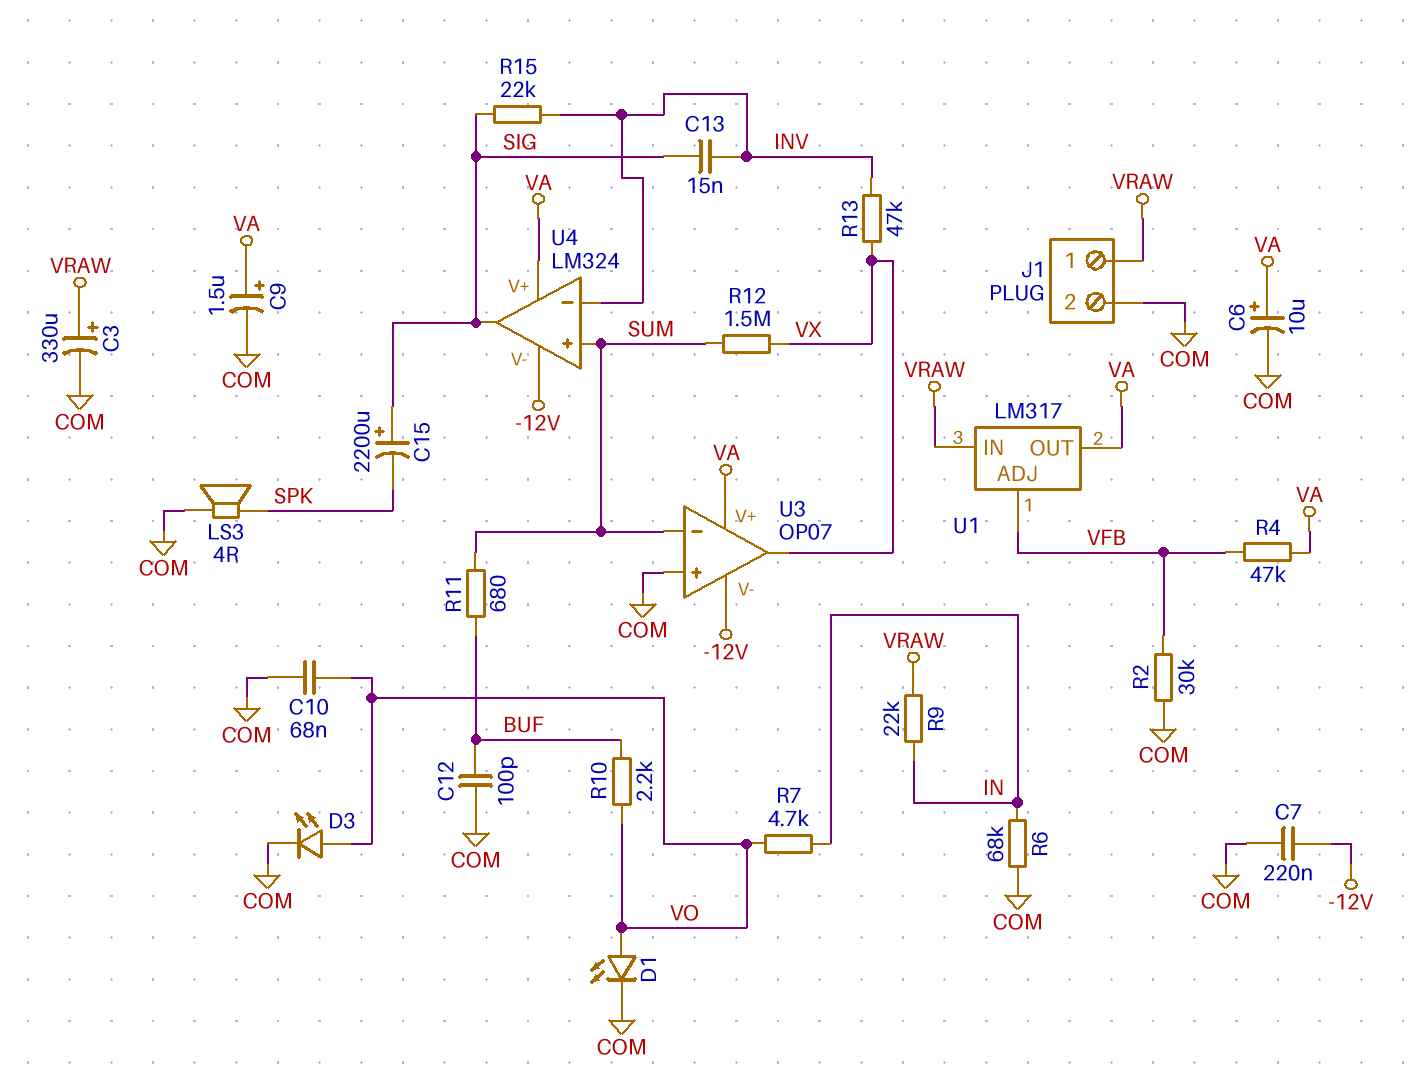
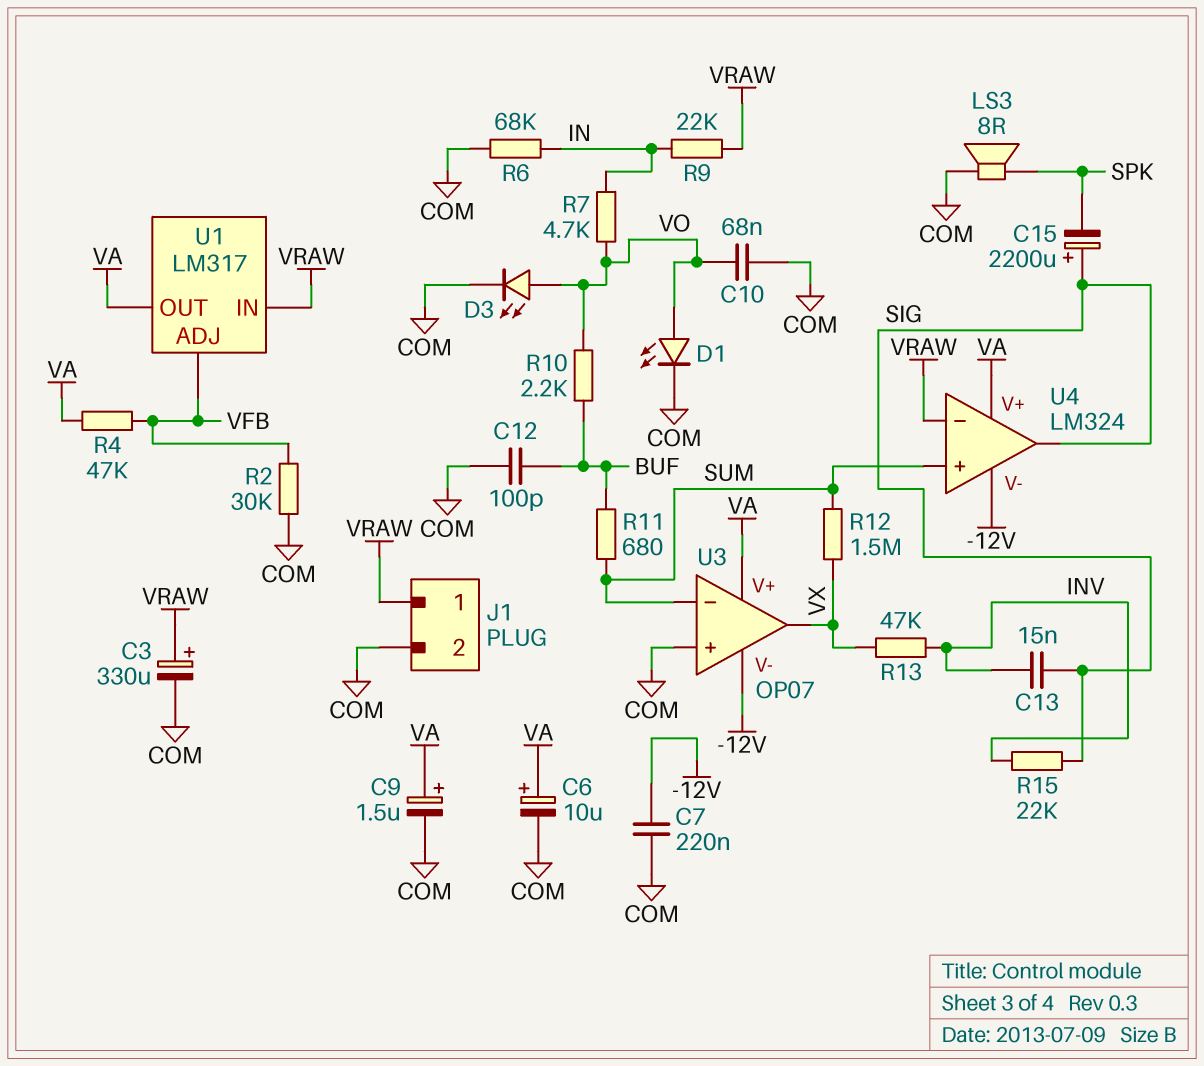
LS3: speaker 4R (COM, SPK) -> speaker 8R (COM, SPK)
U4 pin in-: INV -> VRAW

